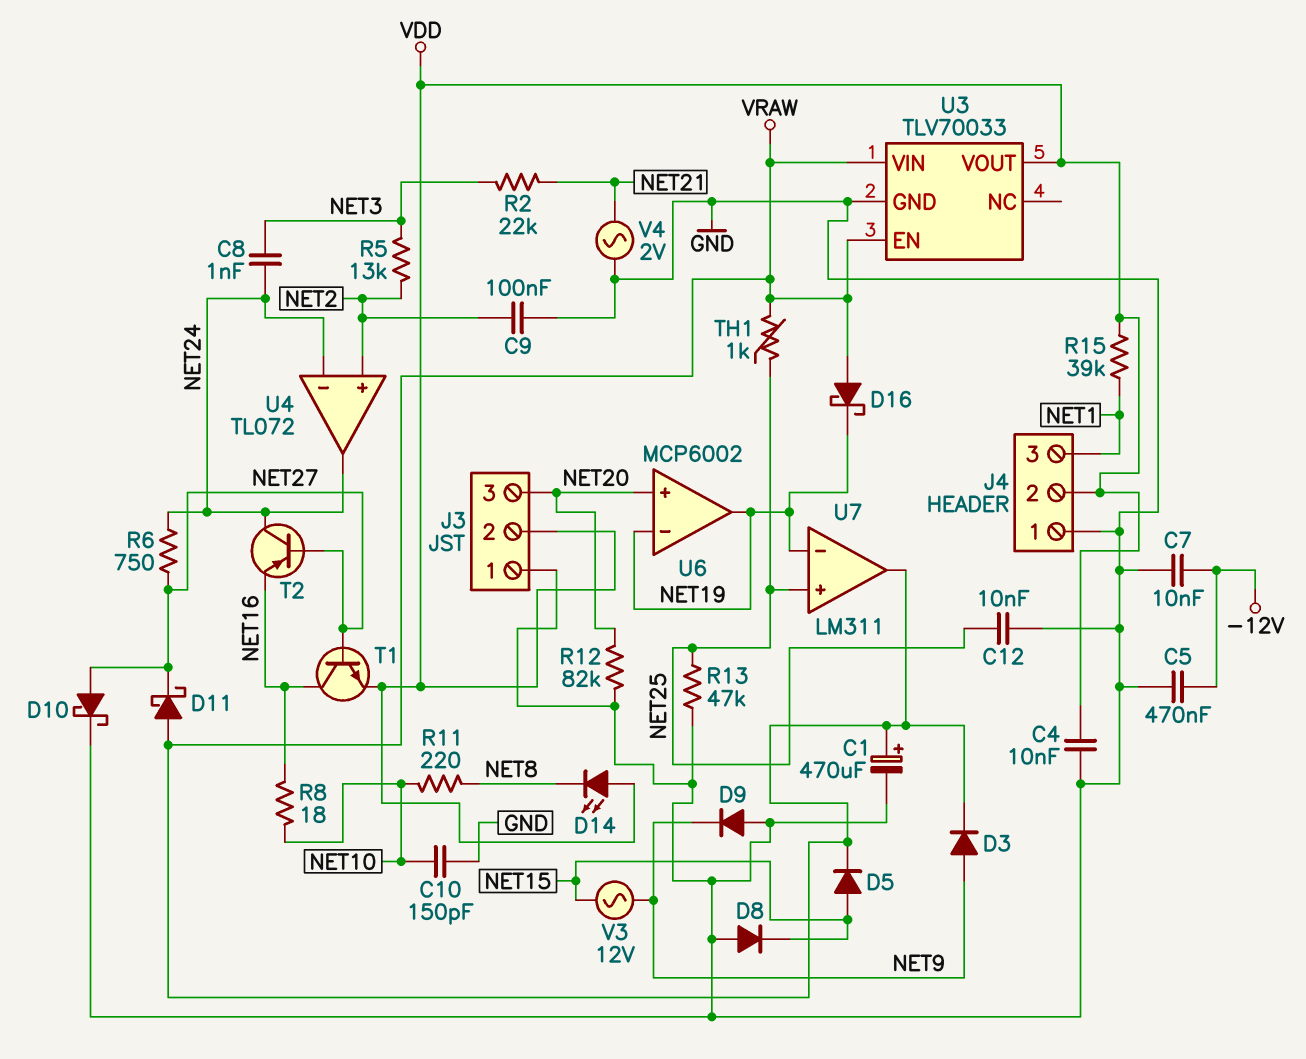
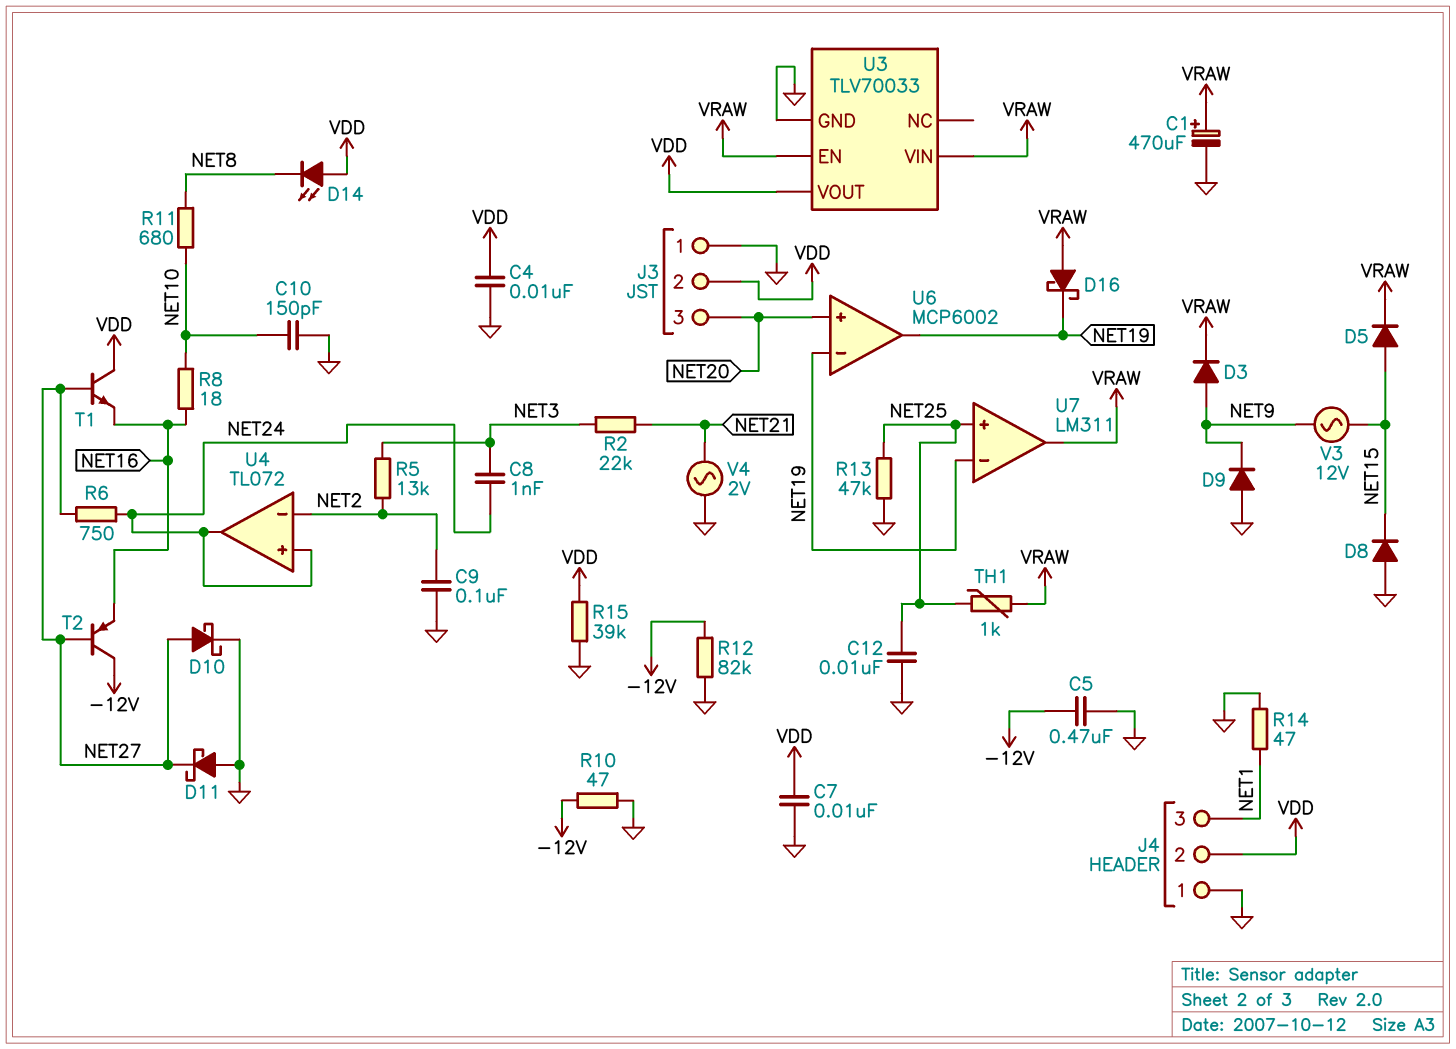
C7: 10nF (-12V, GND) -> 10nF (GND, VDD)
D11: schottky (A VRAW, K NET27) -> schottky (A GND, K NET27)
R10: none -> 47 (-12V, GND)
R11: 220 (NET8, NET10) -> 680 (NET8, NET10)
R12: 82k (GND, NET20) -> 82k (-12V, GND)
R14: none -> 47 (GND, NET1)
R15: 39k (NET1, VDD) -> 39k (GND, VDD)
T1: NPN (B NET27, C NET16, E VDD) -> NPN (B NET27, C VDD, E NET16)
T2: PNP (B NET27, C NET24, E NET16) -> PNP (B NET27, C -12V, E NET16)
U4 pin in+: NET2 -> NET24
U4 pin in-: NET24 -> NET2

